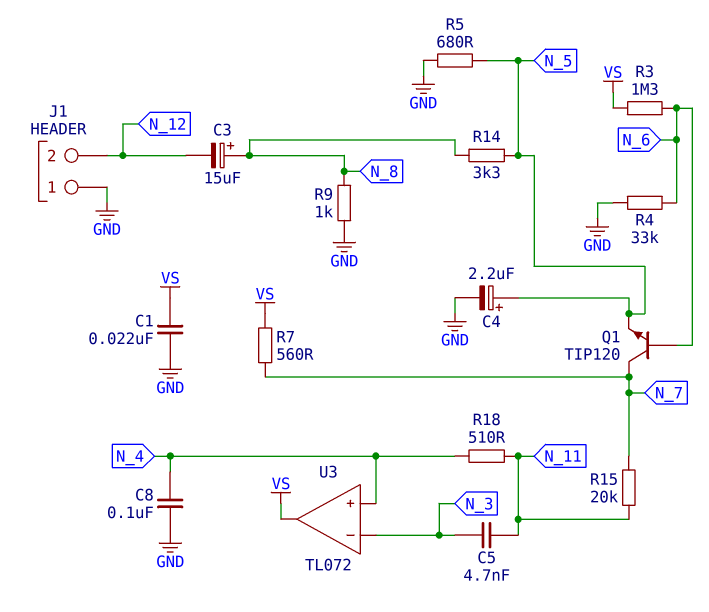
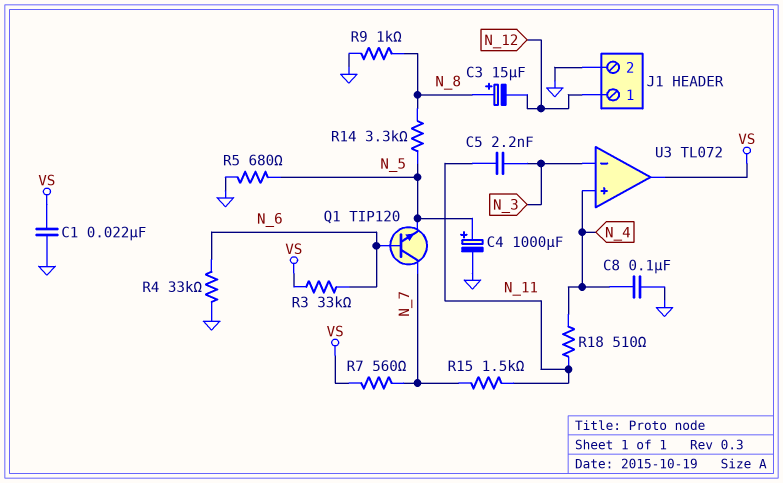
C4: 2.2uF (plus N_5, minus GND) -> 1000uF (plus N_5, minus GND)
C5: 4.7nF (N_3, N_11) -> 2.2nF (N_3, N_11)
J1 pin 1: GND -> N_12
J1 pin 2: N_12 -> GND
R3: 1.3M (N_6, VS) -> 33k (N_6, VS)
R15: 20k (N_7, N_11) -> 1.5k (N_7, N_11)

